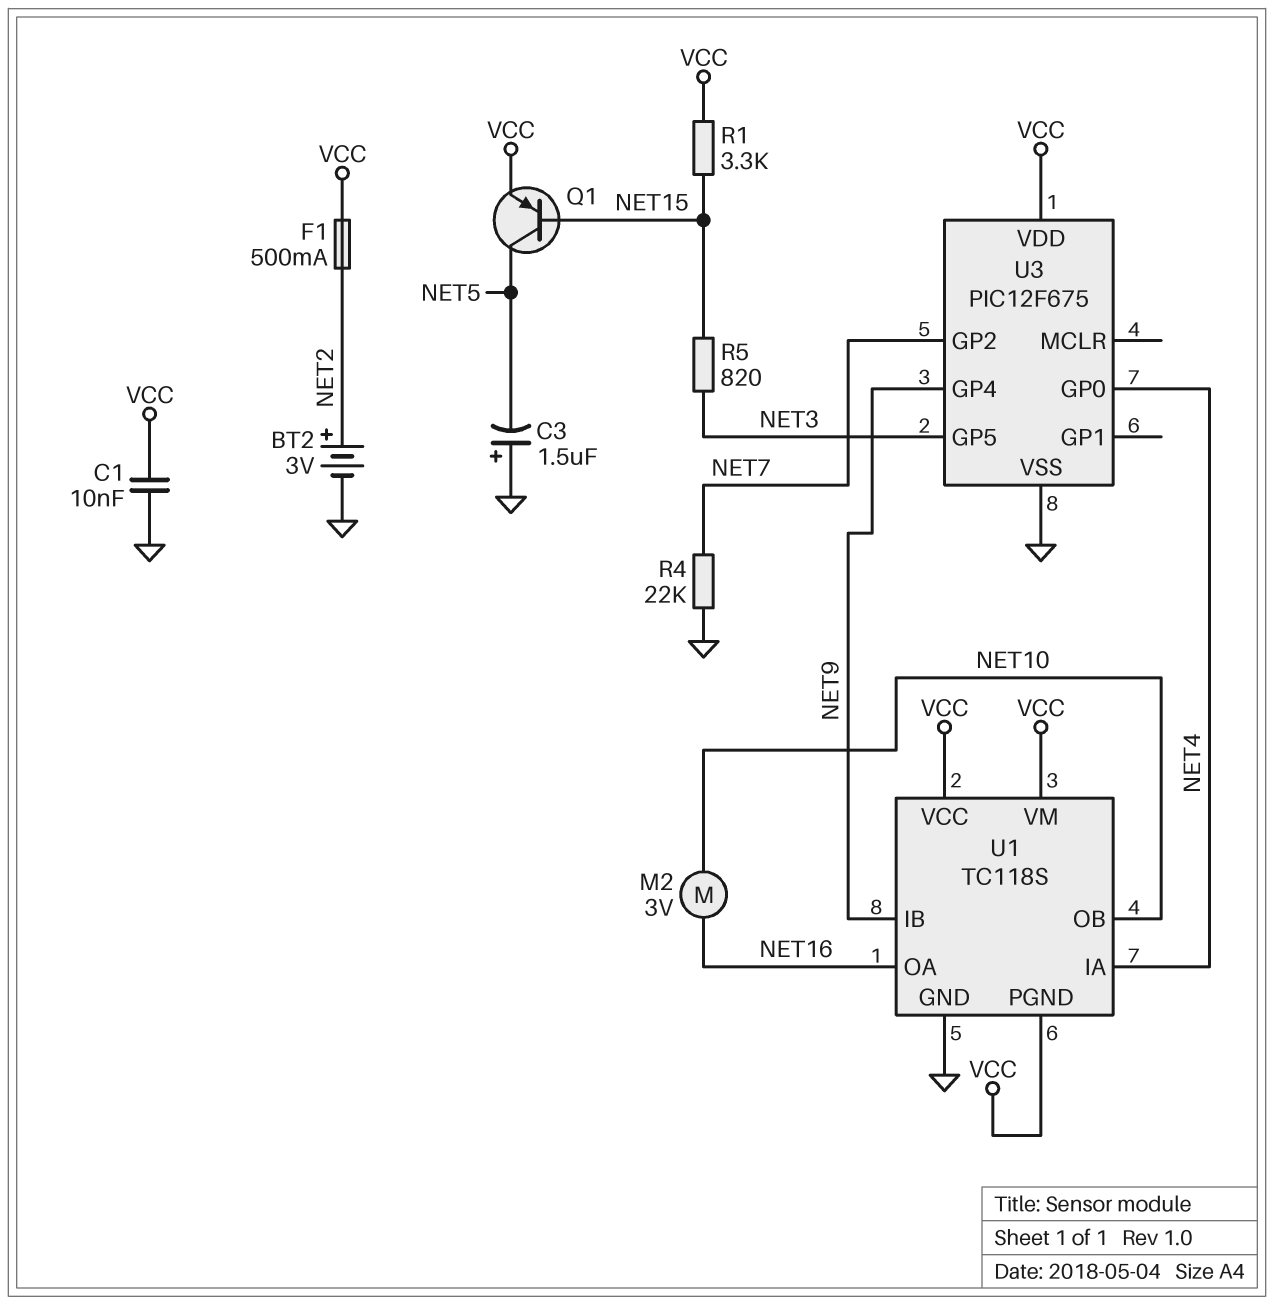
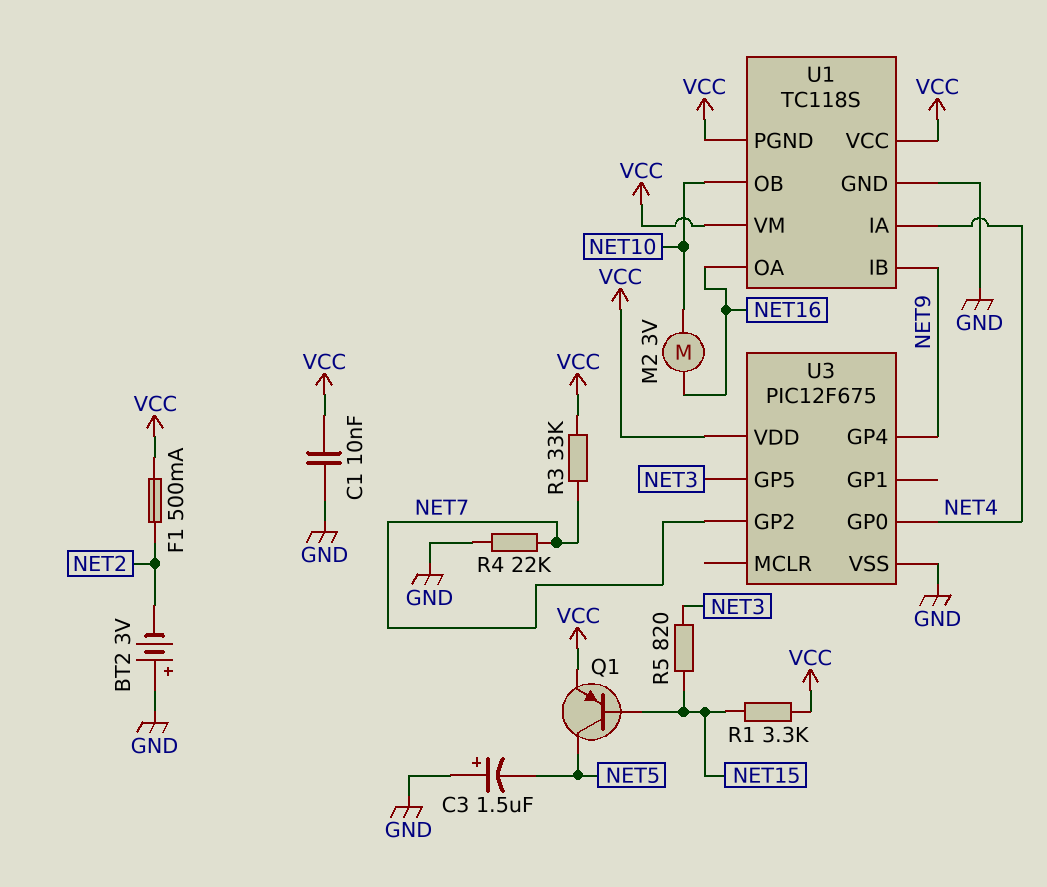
BT2: 3V (plus NET2, minus GND) -> 3V (plus GND, minus NET2)
R3: none -> 33k (NET7, VCC)

